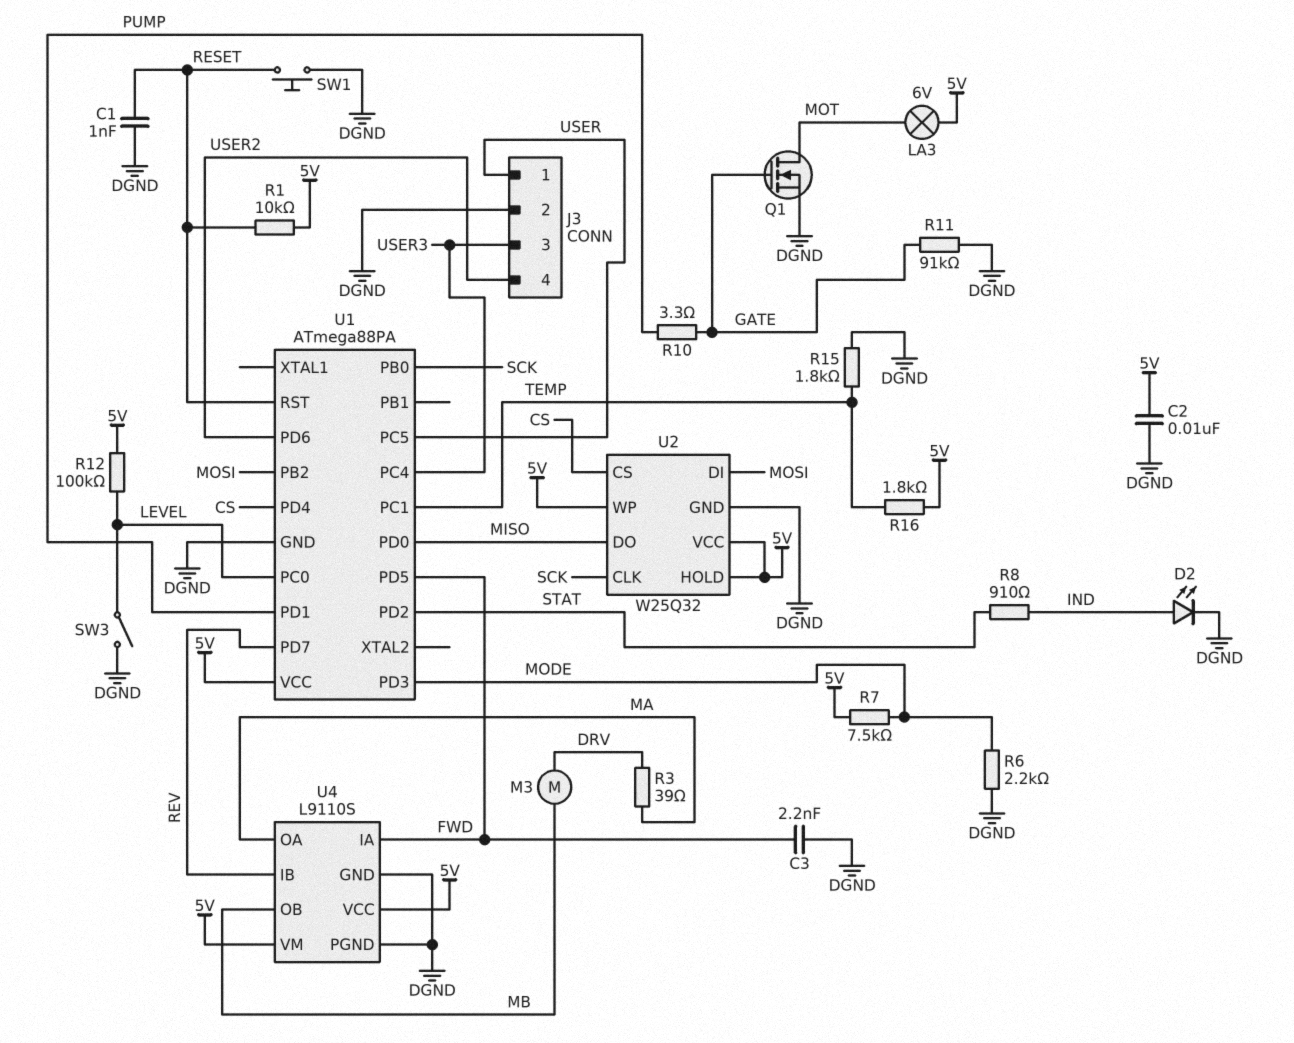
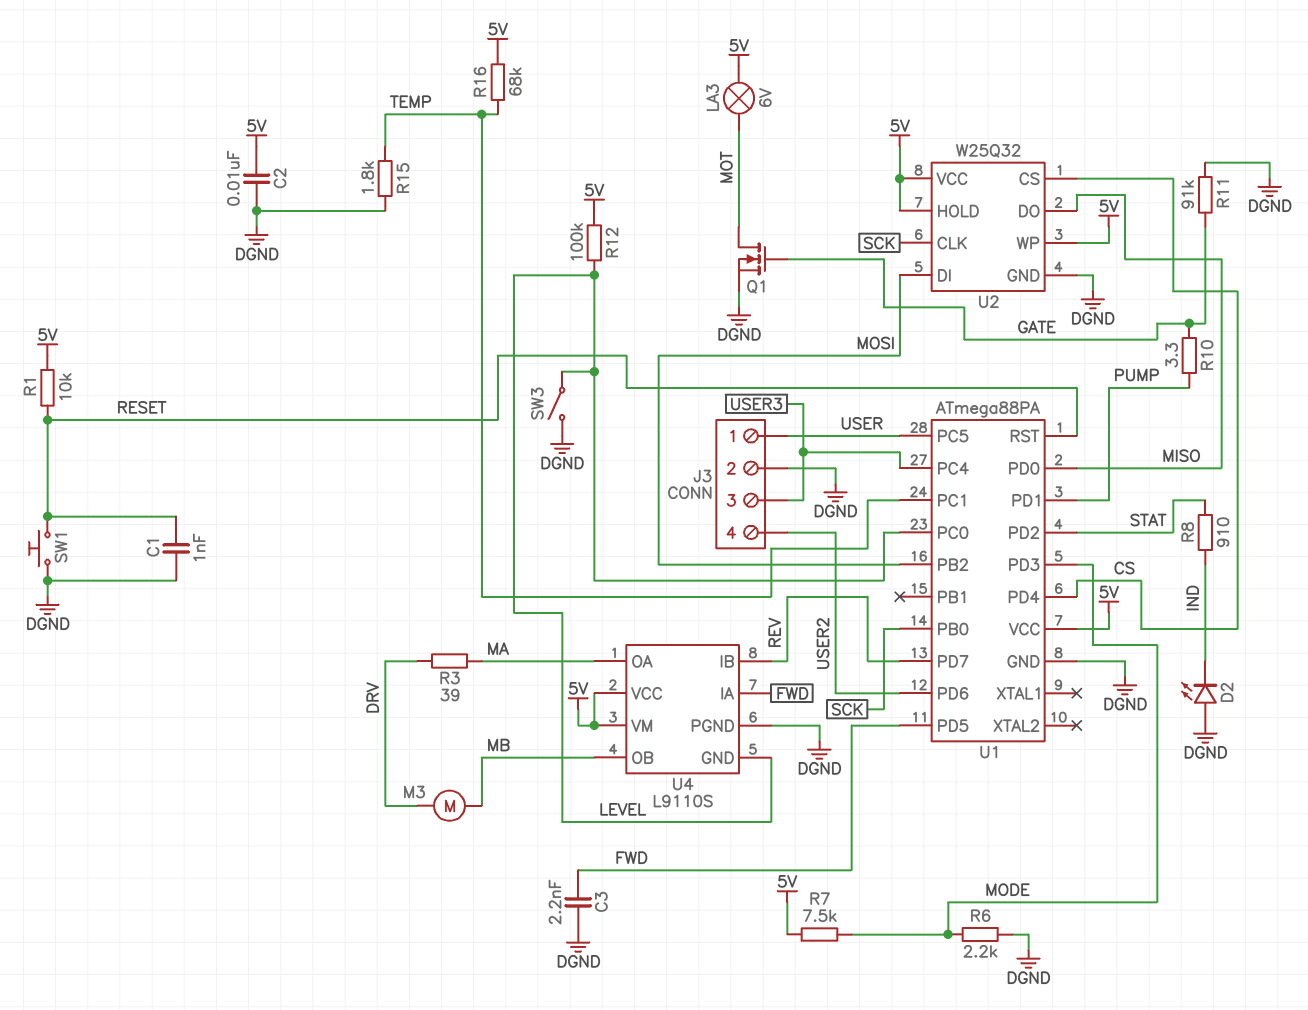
D2: LED (A IND, K DGND) -> LED (A DGND, K IND)
R16: 1.8k (5V, TEMP) -> 68k (5V, TEMP)
U4 pin GND: DGND -> LEVEL

